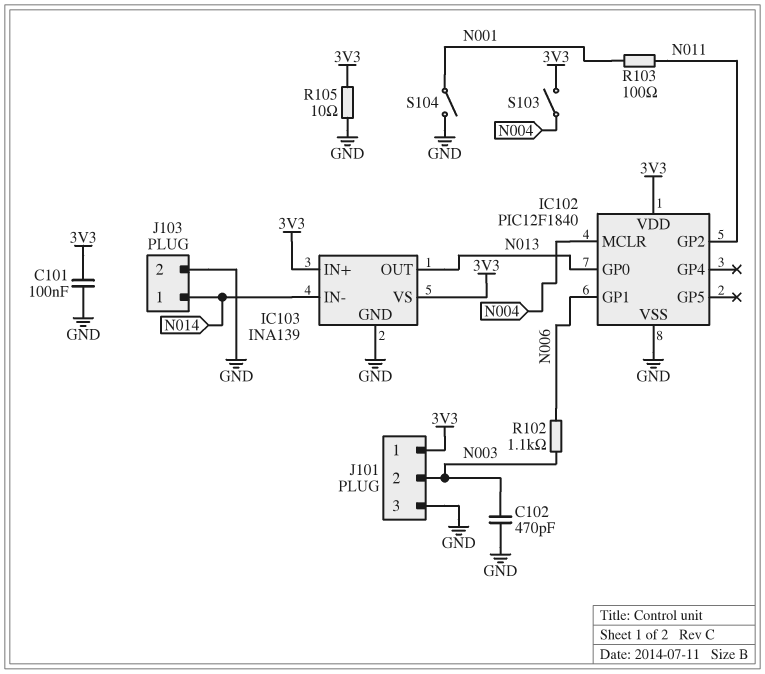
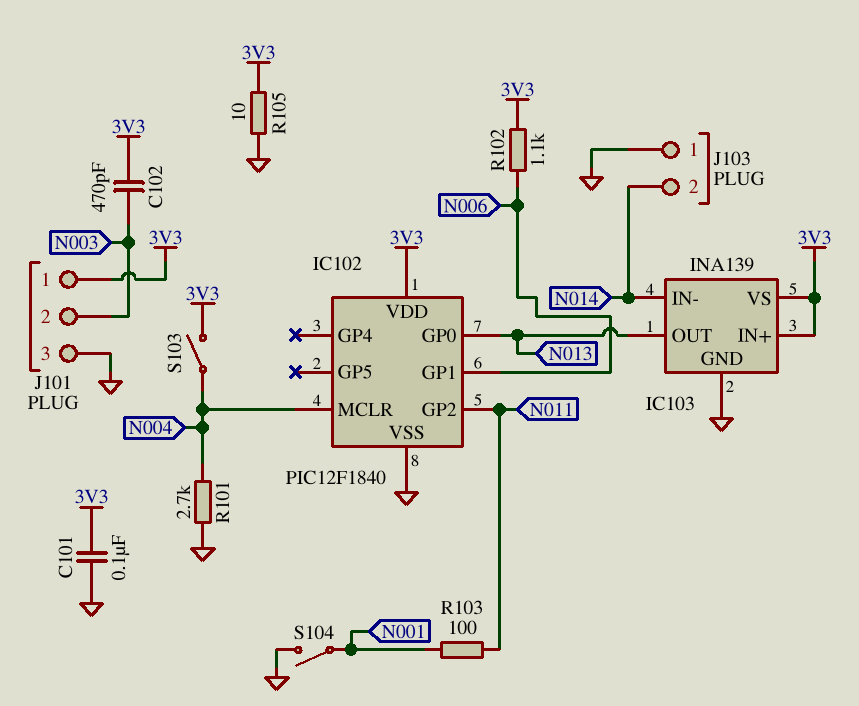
C102: 470pF (GND, N003) -> 470pF (3V3, N003)
J103 pin 1: N014 -> GND
J103 pin 2: GND -> N014
R101: none -> 2.7k (GND, N004)
R102: 1.1k (N003, N006) -> 1.1k (3V3, N006)

